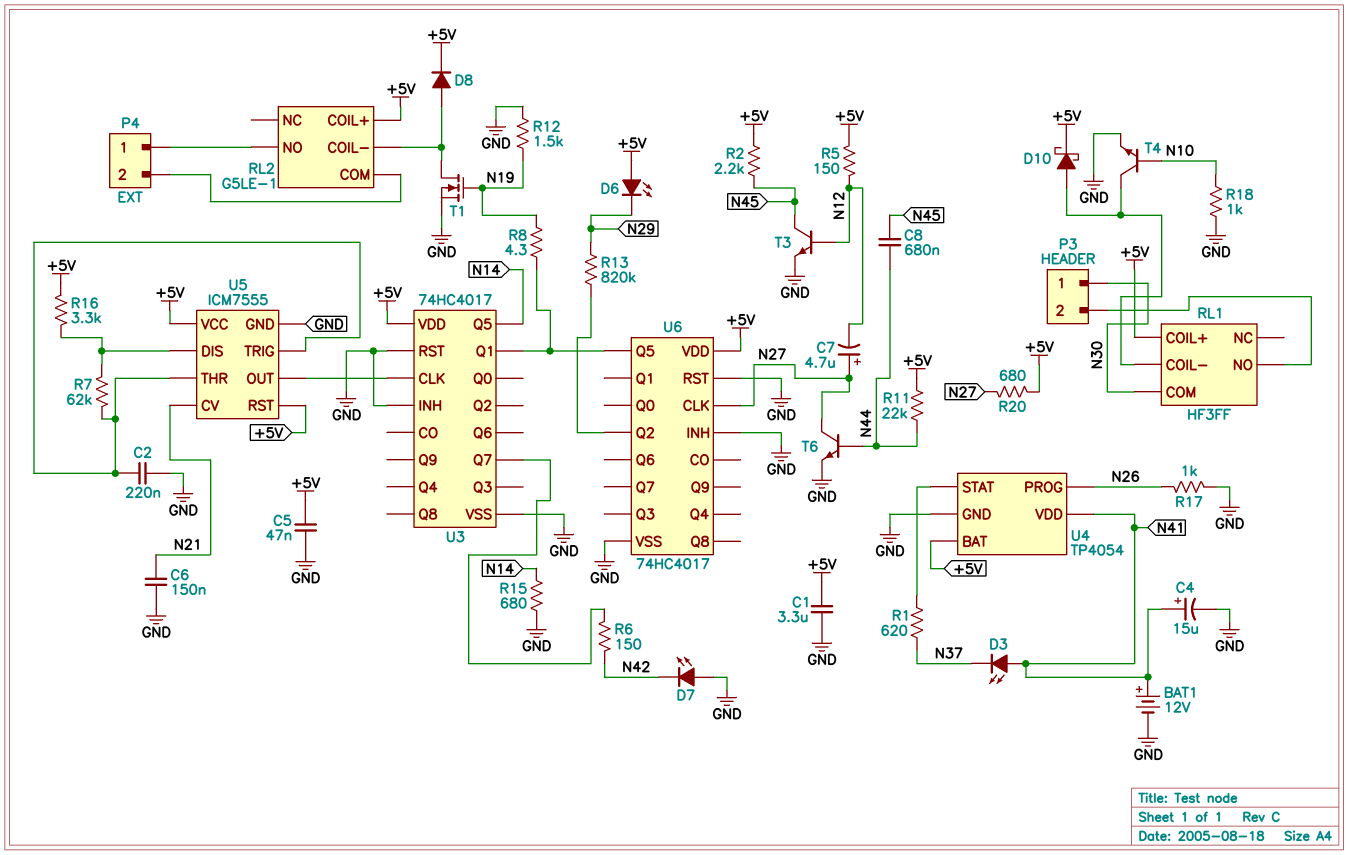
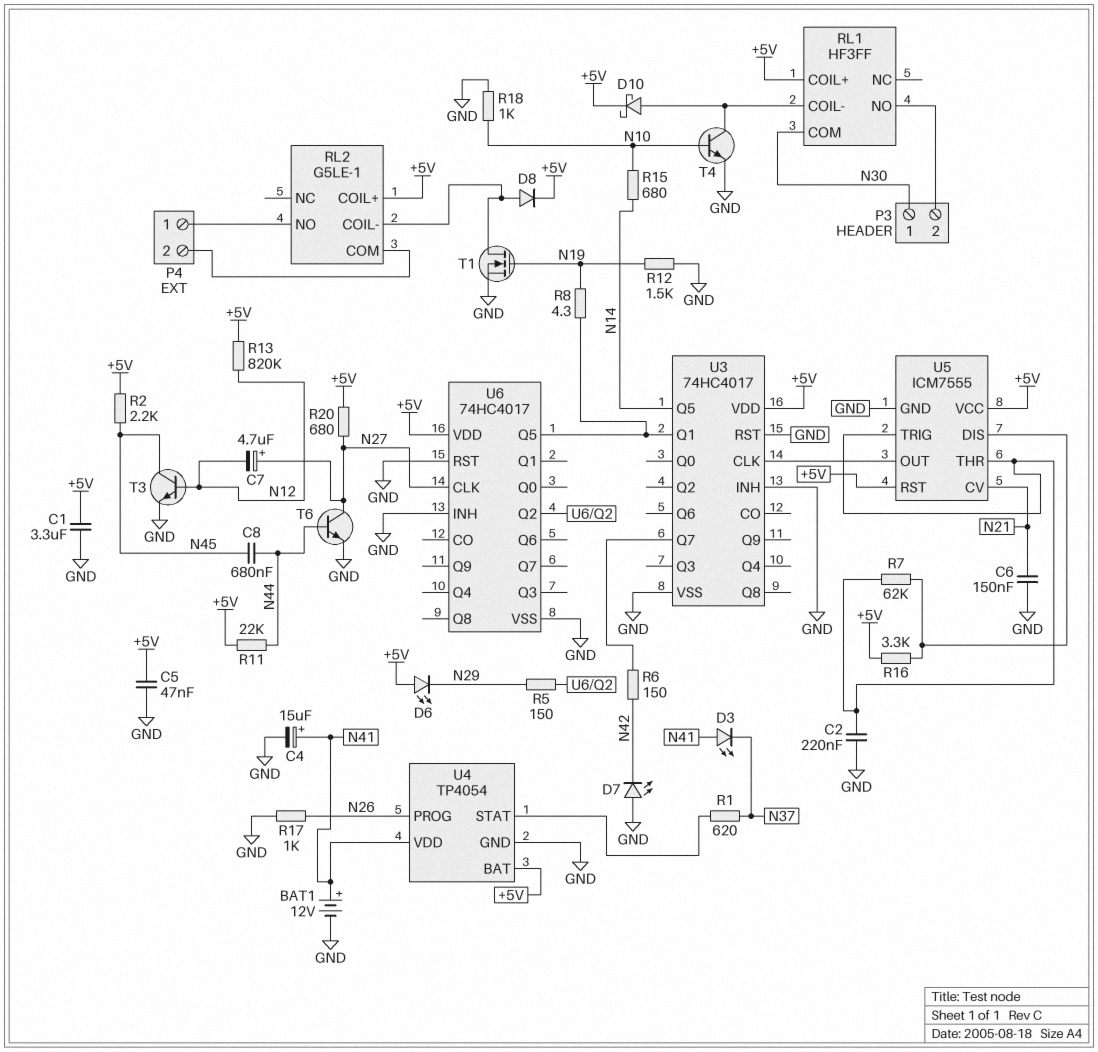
R5: 150 (+5V, N12) -> 150 (N29, U6/Q2)
R13: 820k (N29, U6/Q2) -> 820k (+5V, N12)
R15: 680 (GND, N14) -> 680 (N10, N14)

